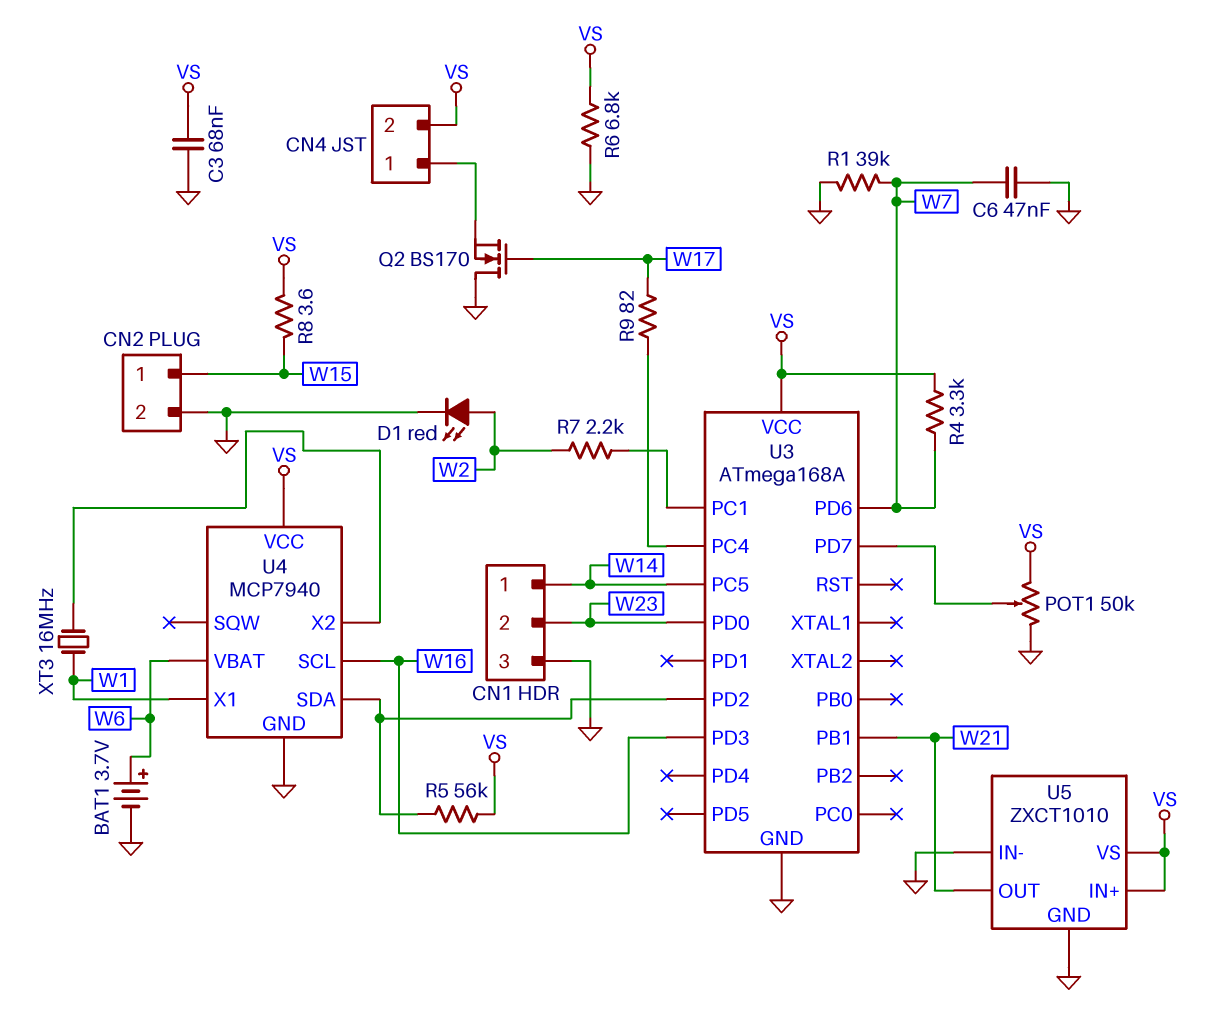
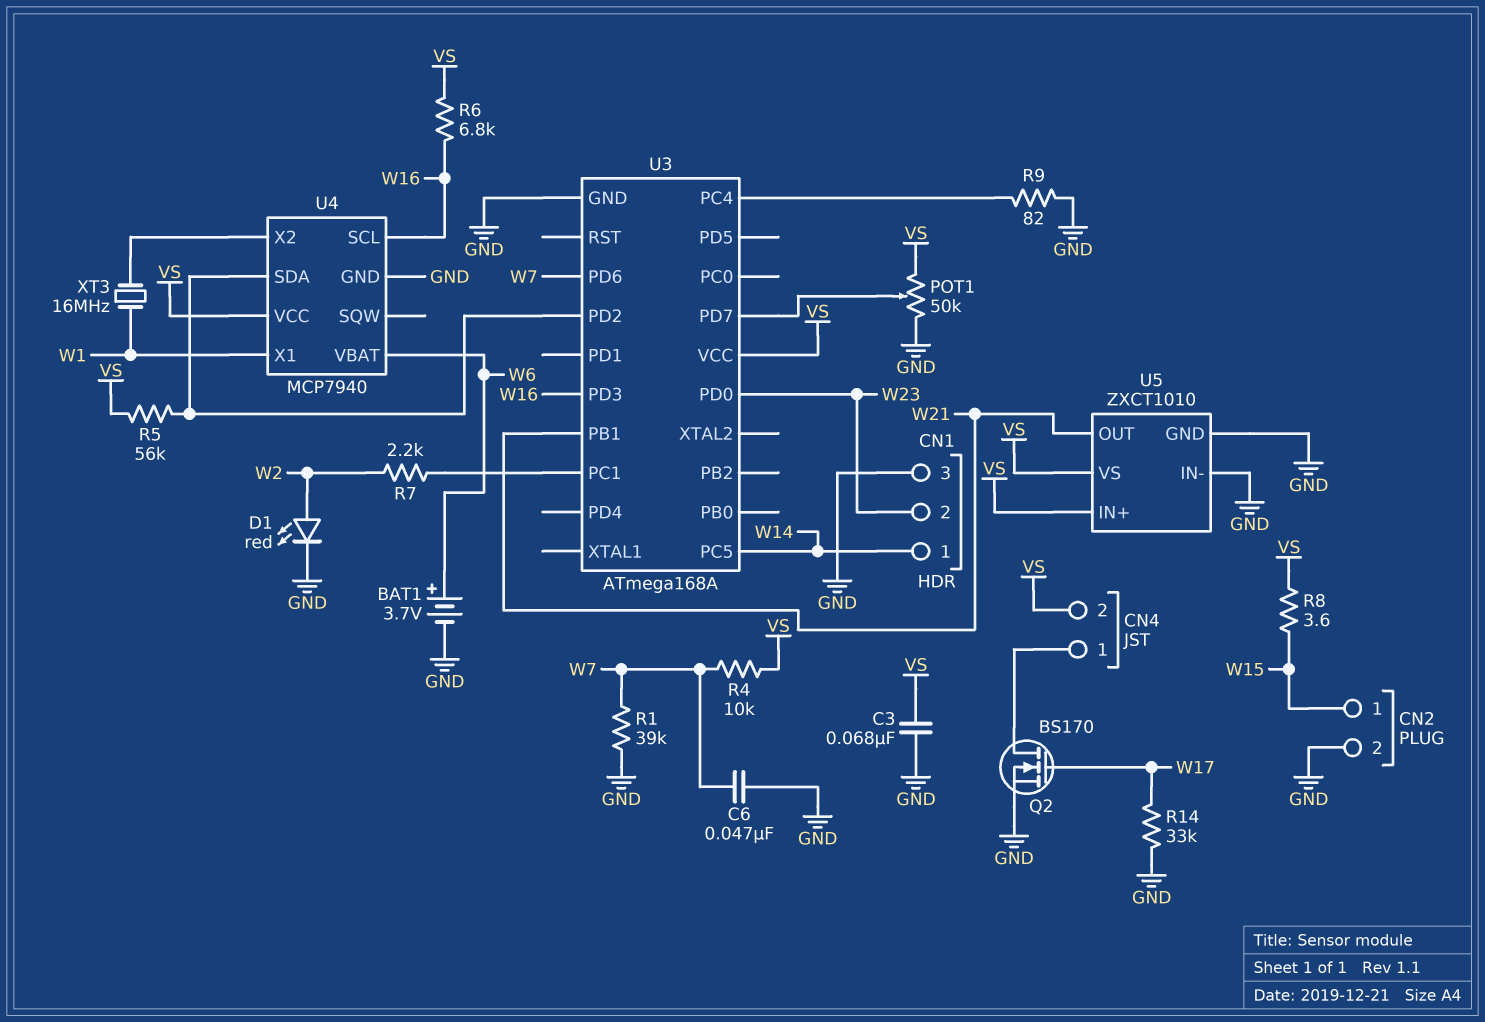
Q2: NMOS BS170 (G W17, D GND, S CN4/1) -> NMOS BS170 (G W17, D CN4/1, S GND)
R4: 3.3k (VS, W7) -> 10k (VS, W7)
R6: 6.8k (GND, VS) -> 6.8k (VS, W16)
R9: 82 (U3/PC4, W17) -> 82 (GND, U3/PC4)
R14: none -> 33k (GND, W17)

